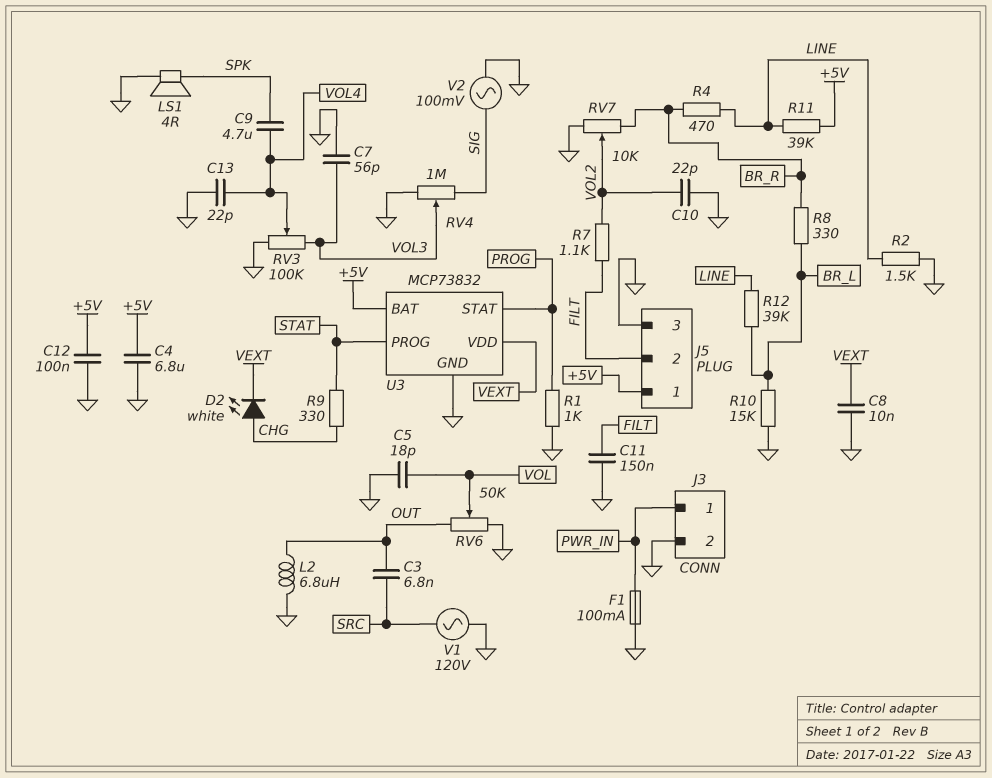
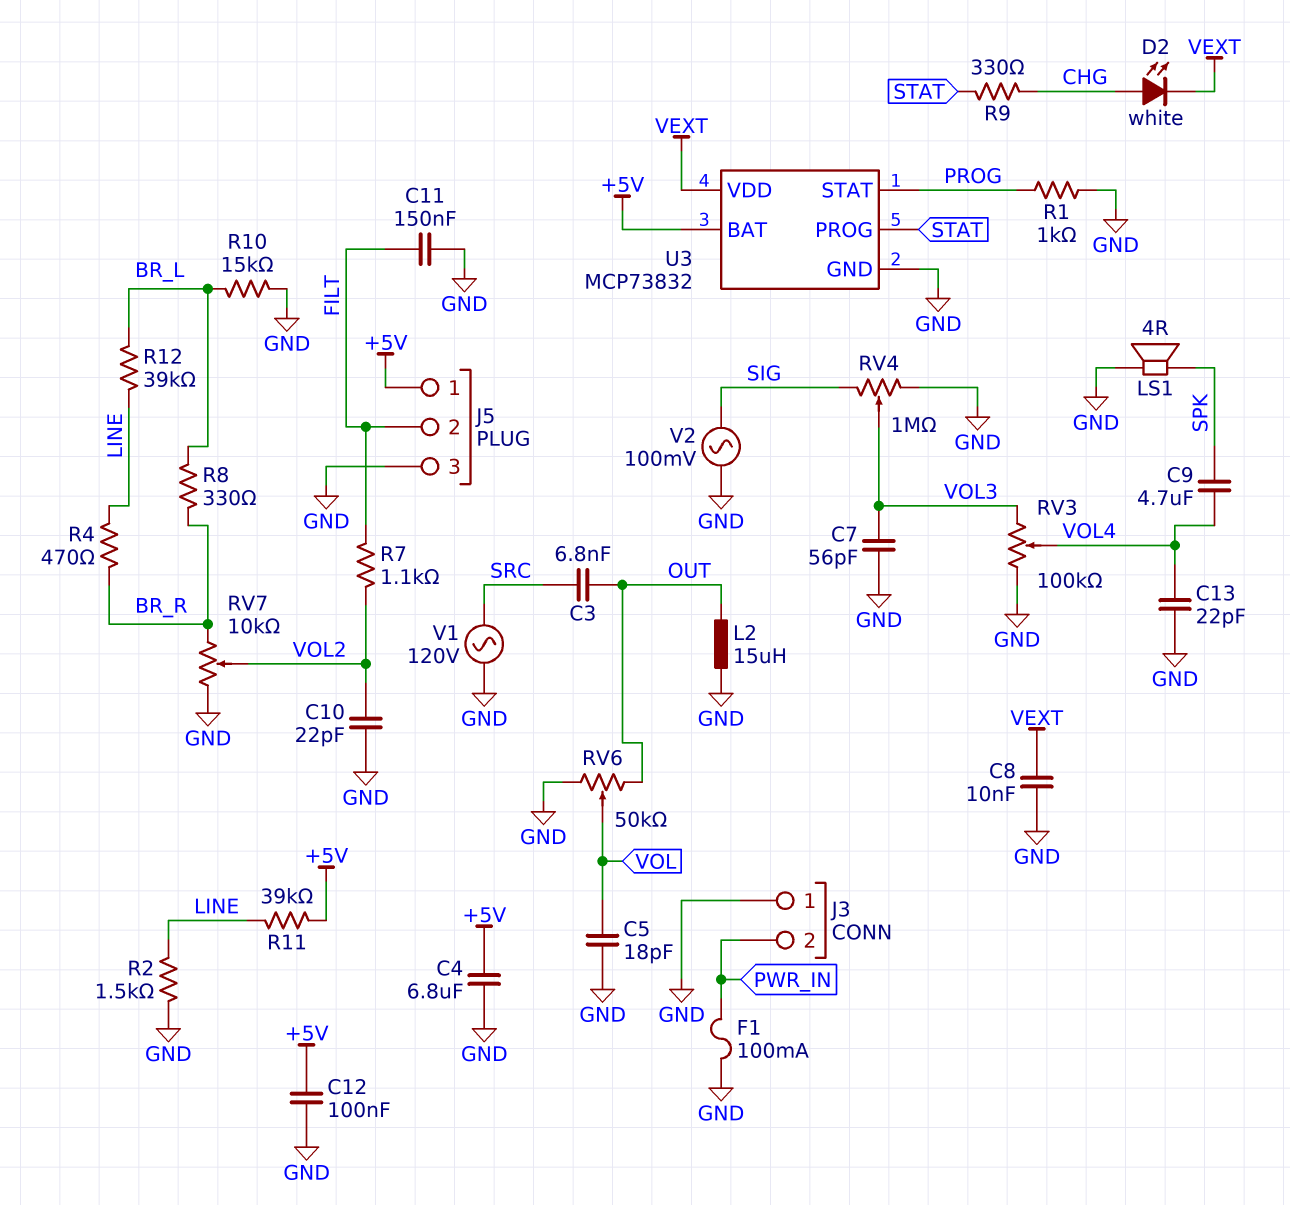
J3 pin 1: PWR_IN -> GND
J3 pin 2: GND -> PWR_IN
L2: 6.8uH (GND, OUT) -> 15uH (GND, OUT)

